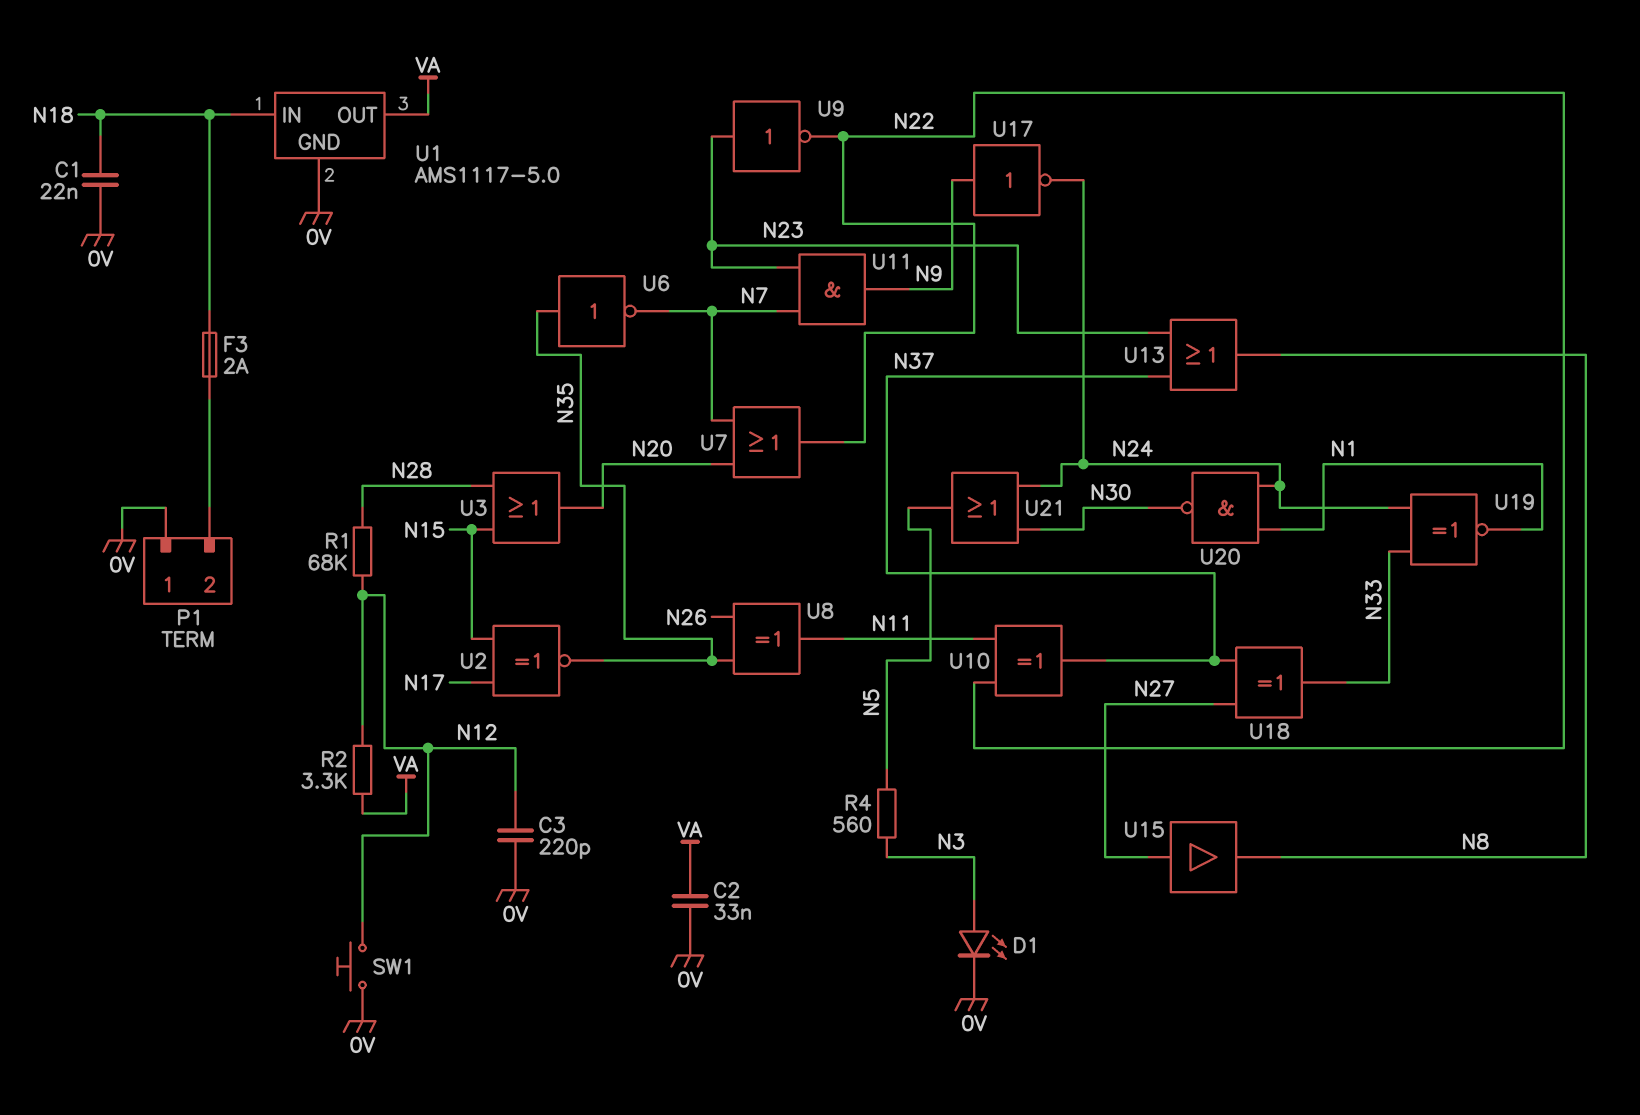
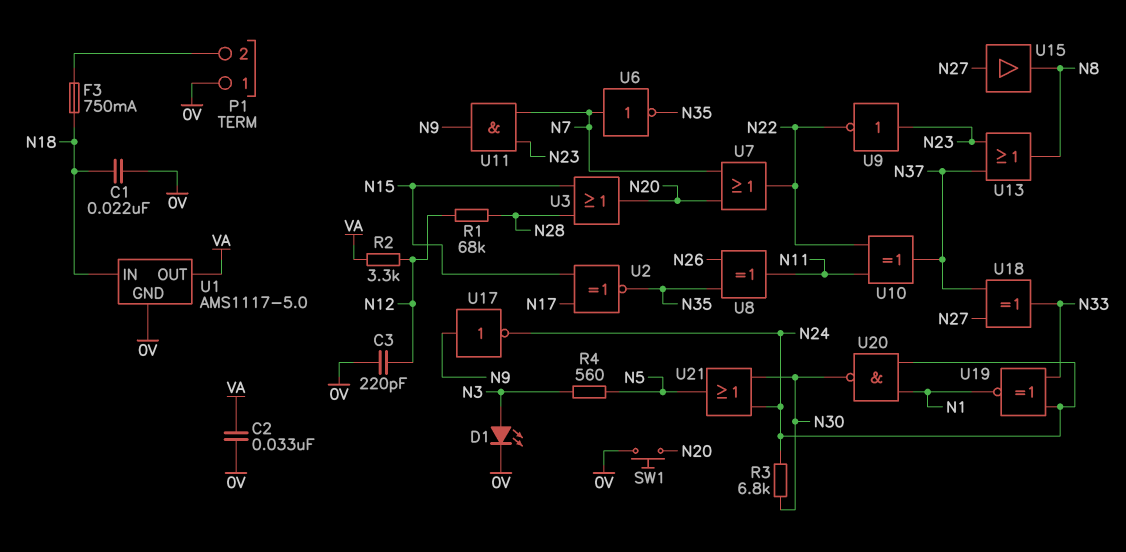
F3: 2A (N18, P1/2) -> 750mA (N18, P1/2)
R3: none -> 6.8k (N24, N30)
SW1: button (0V, N12) -> button (0V, N20)
U6: NOT (in N35, out N7) -> NOT (in N7, out N35)

